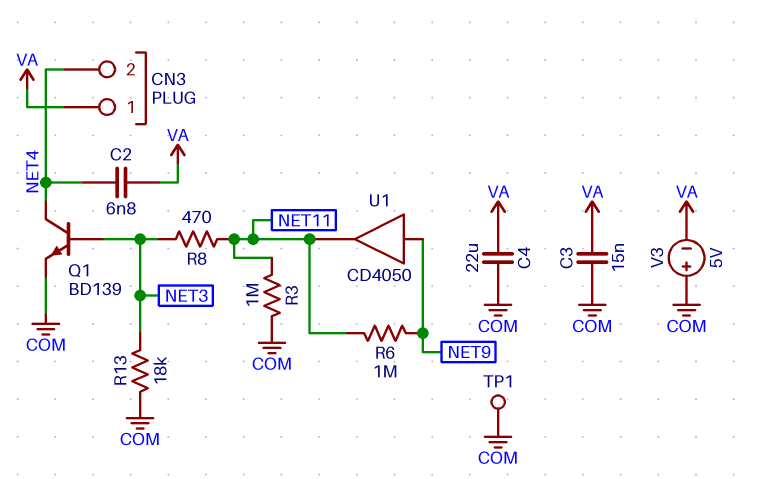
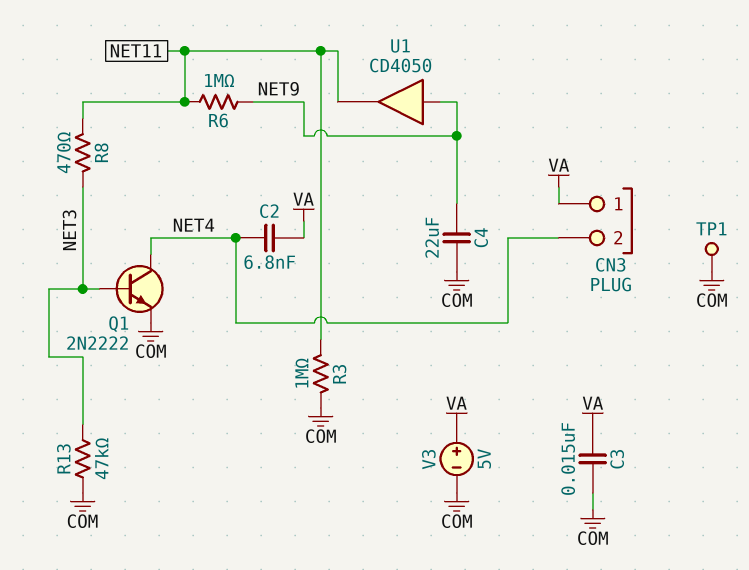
C4: 22uF (COM, VA) -> 22uF (COM, NET9)
Q1: NPN BD139 (B NET3, C NET4, E COM) -> NPN 2N2222 (B NET3, C NET4, E COM)
R13: 18k (COM, NET3) -> 47k (COM, NET3)
V3: 5V (plus COM, minus VA) -> 5V (plus VA, minus COM)

